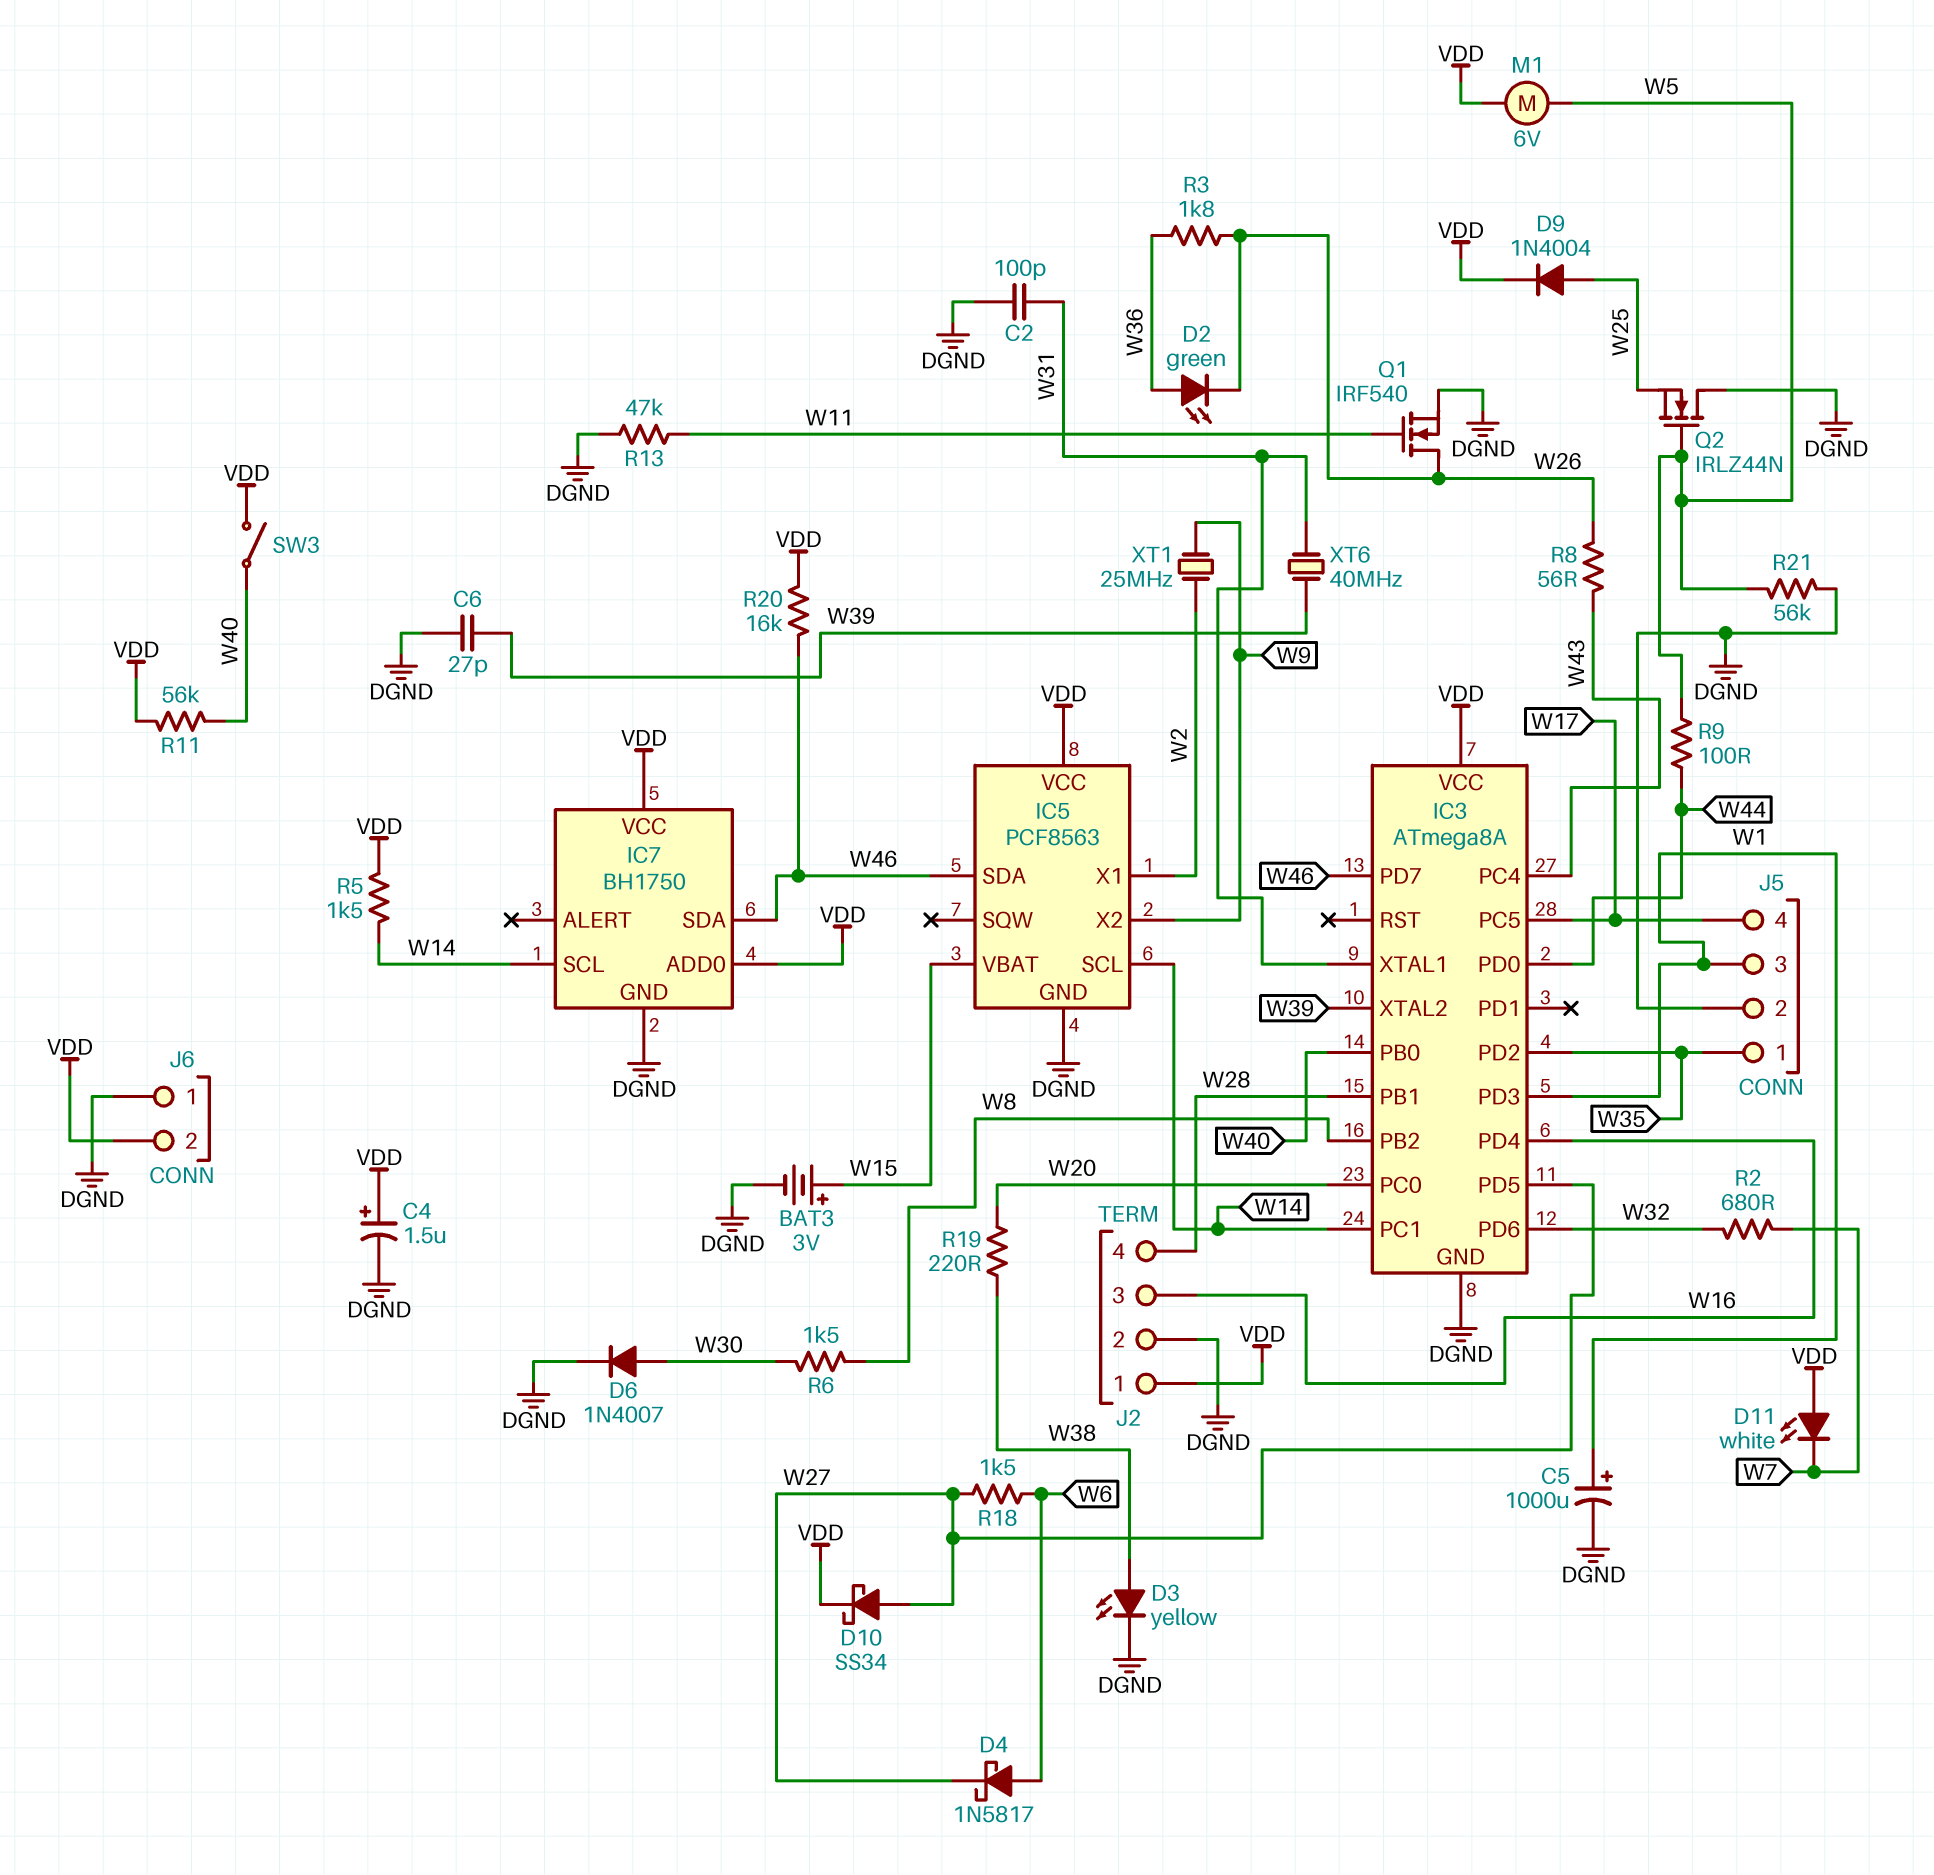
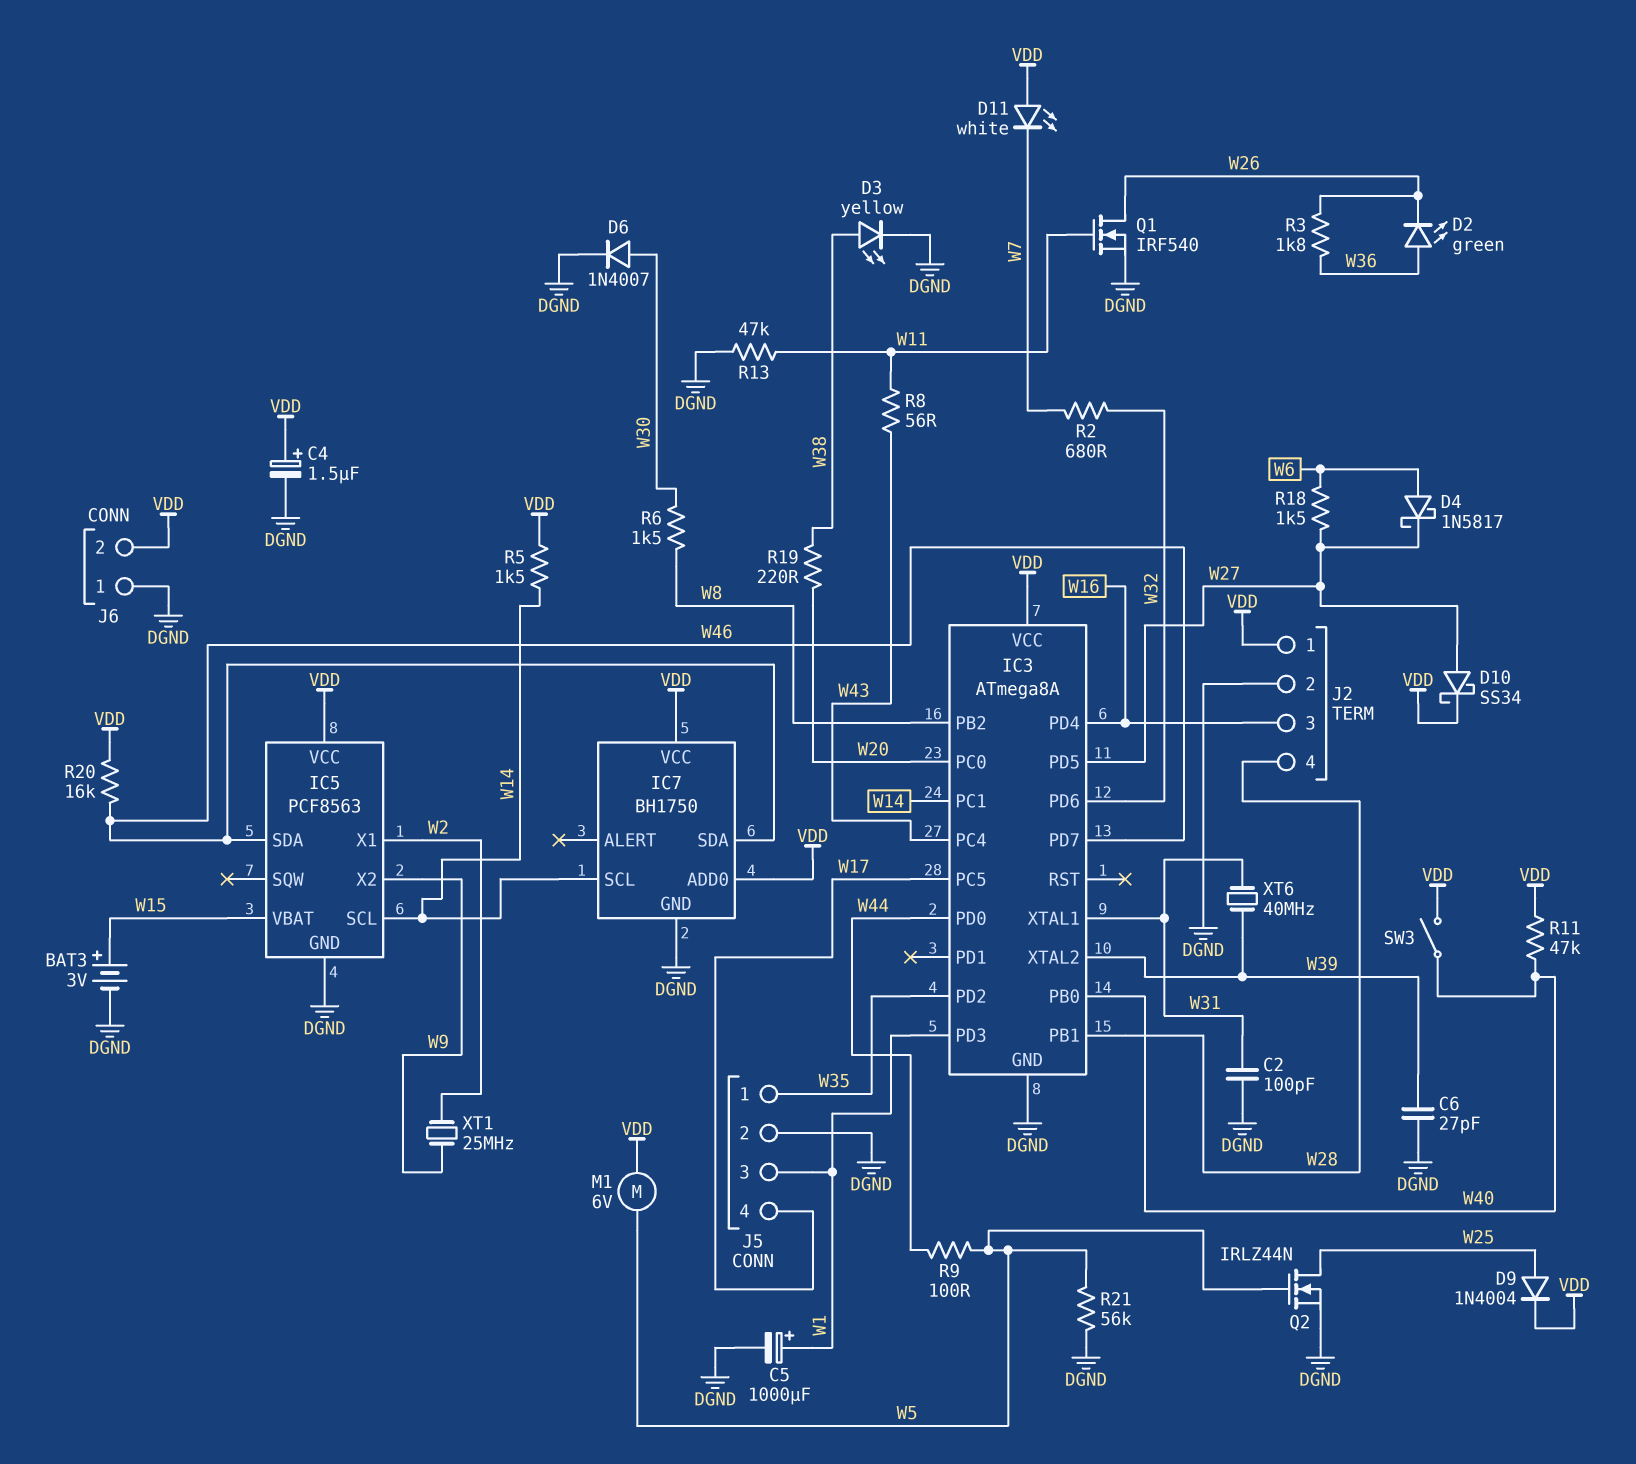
Q2: NMOS IRLZ44N (G W5, D DGND, S W25) -> NMOS IRLZ44N (G W5, D W25, S DGND)
R8: 56 (W26, W43) -> 56 (W11, W43)
R11: 56k (VDD, W40) -> 47k (VDD, W40)

